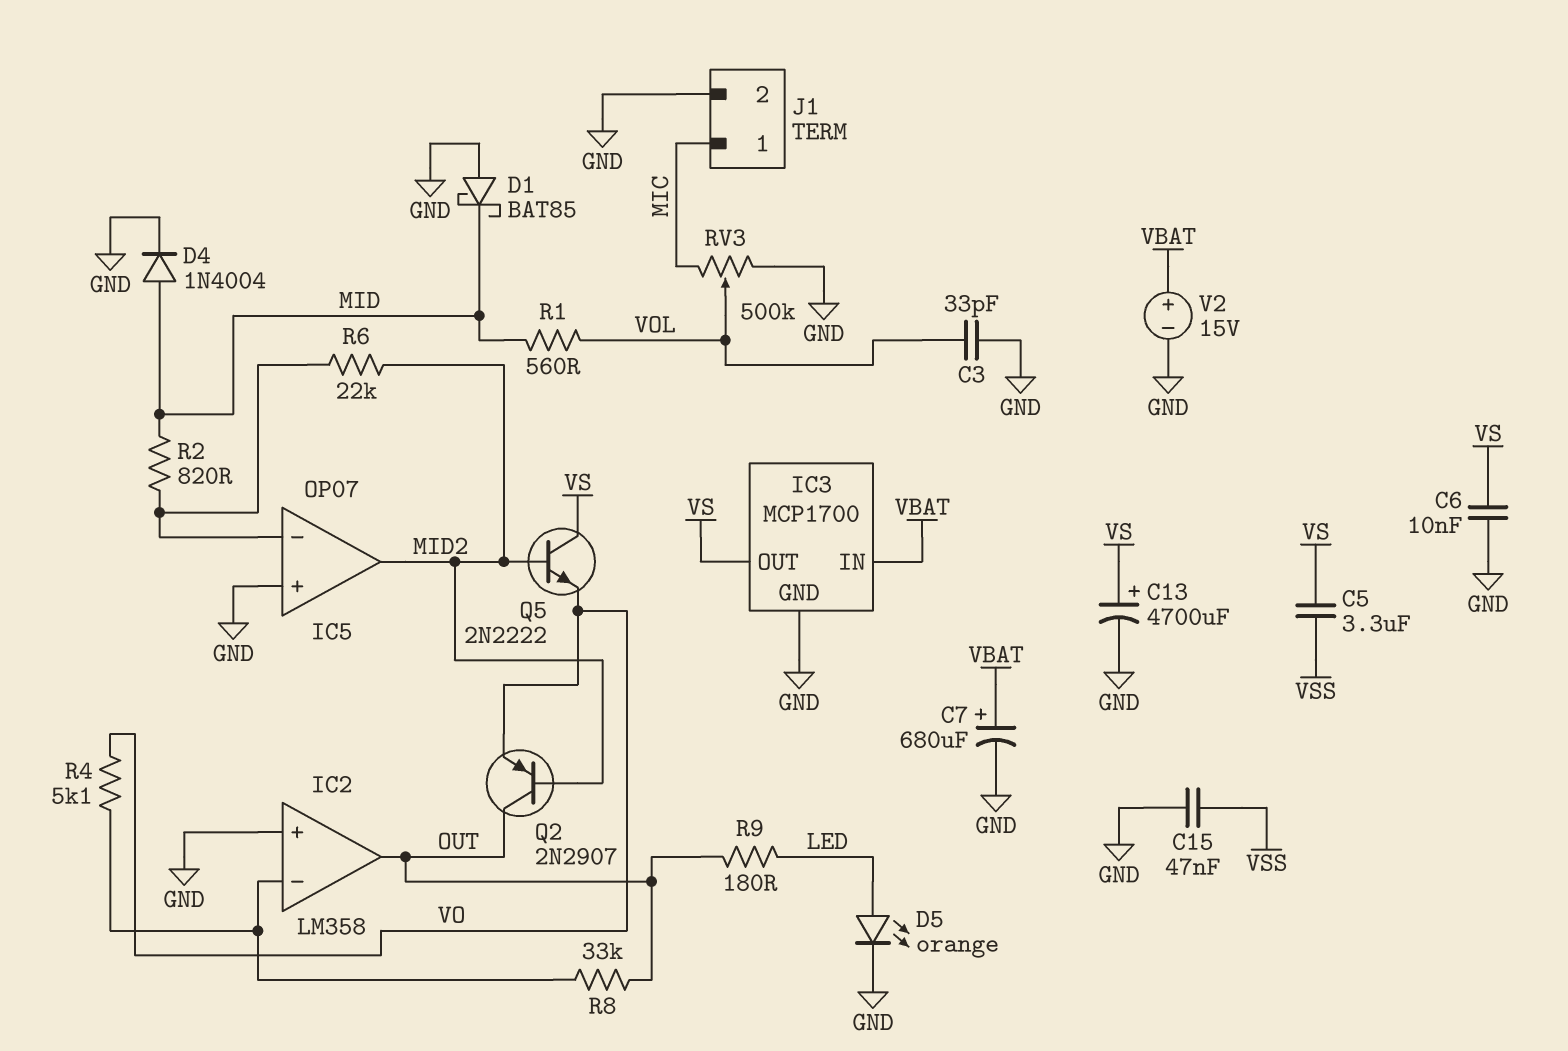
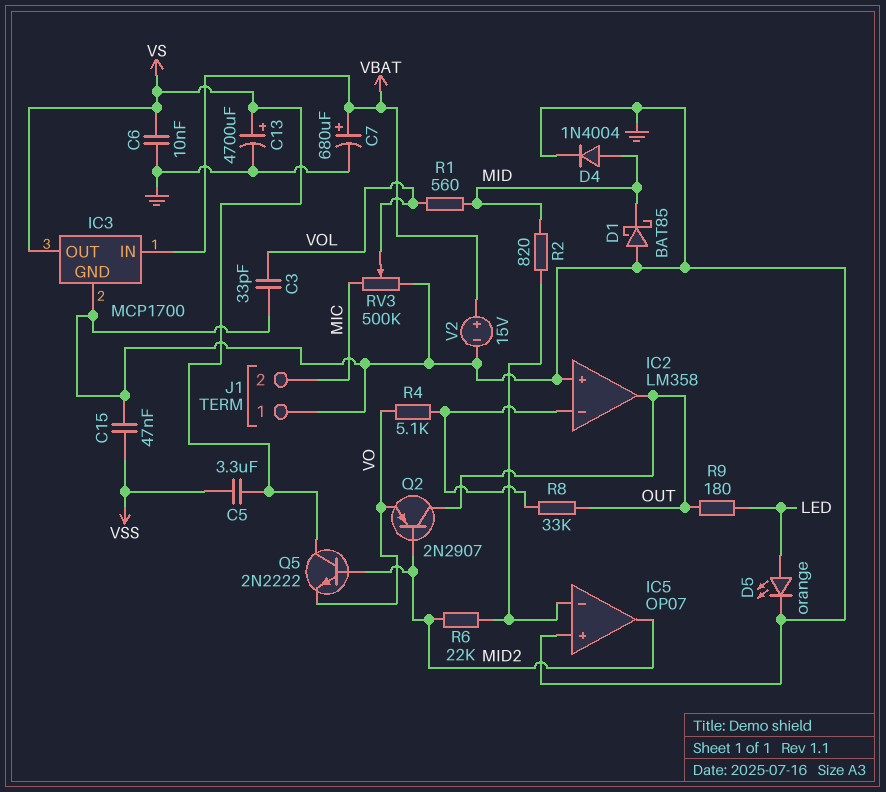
J1 pin 1: MIC -> GND
J1 pin 2: GND -> MIC

